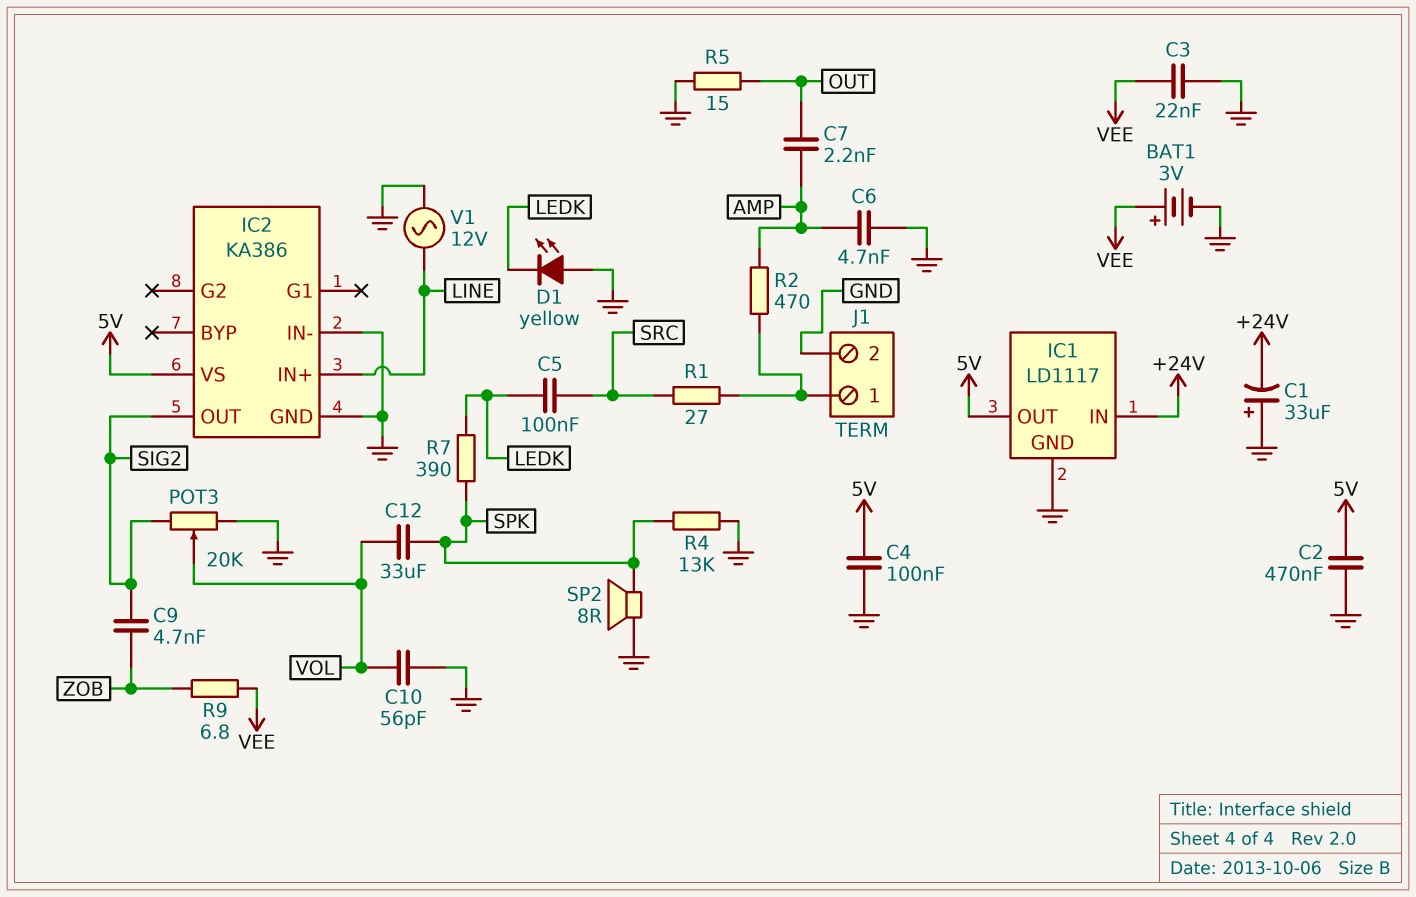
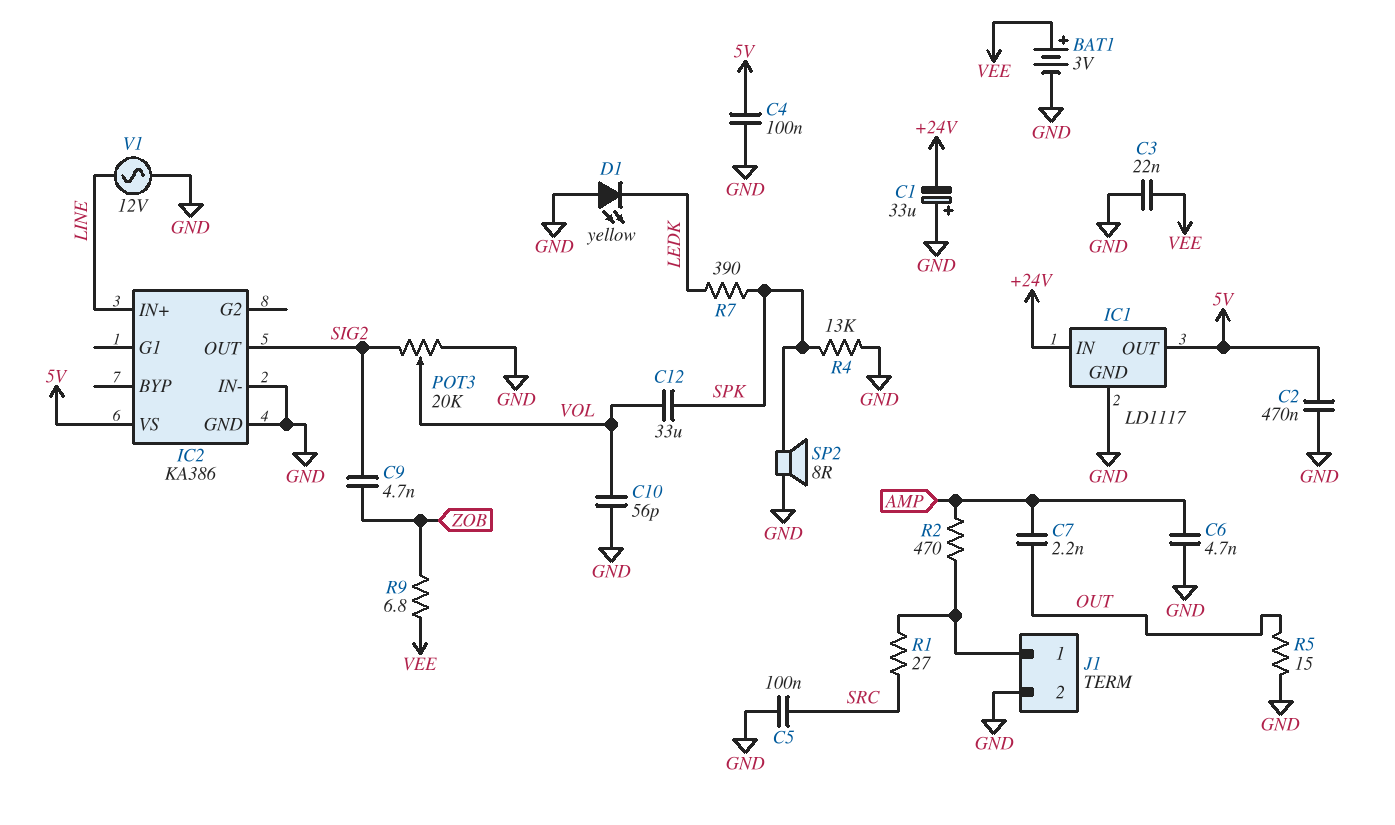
C5: 100nF (LEDK, SRC) -> 100nF (GND, SRC)

